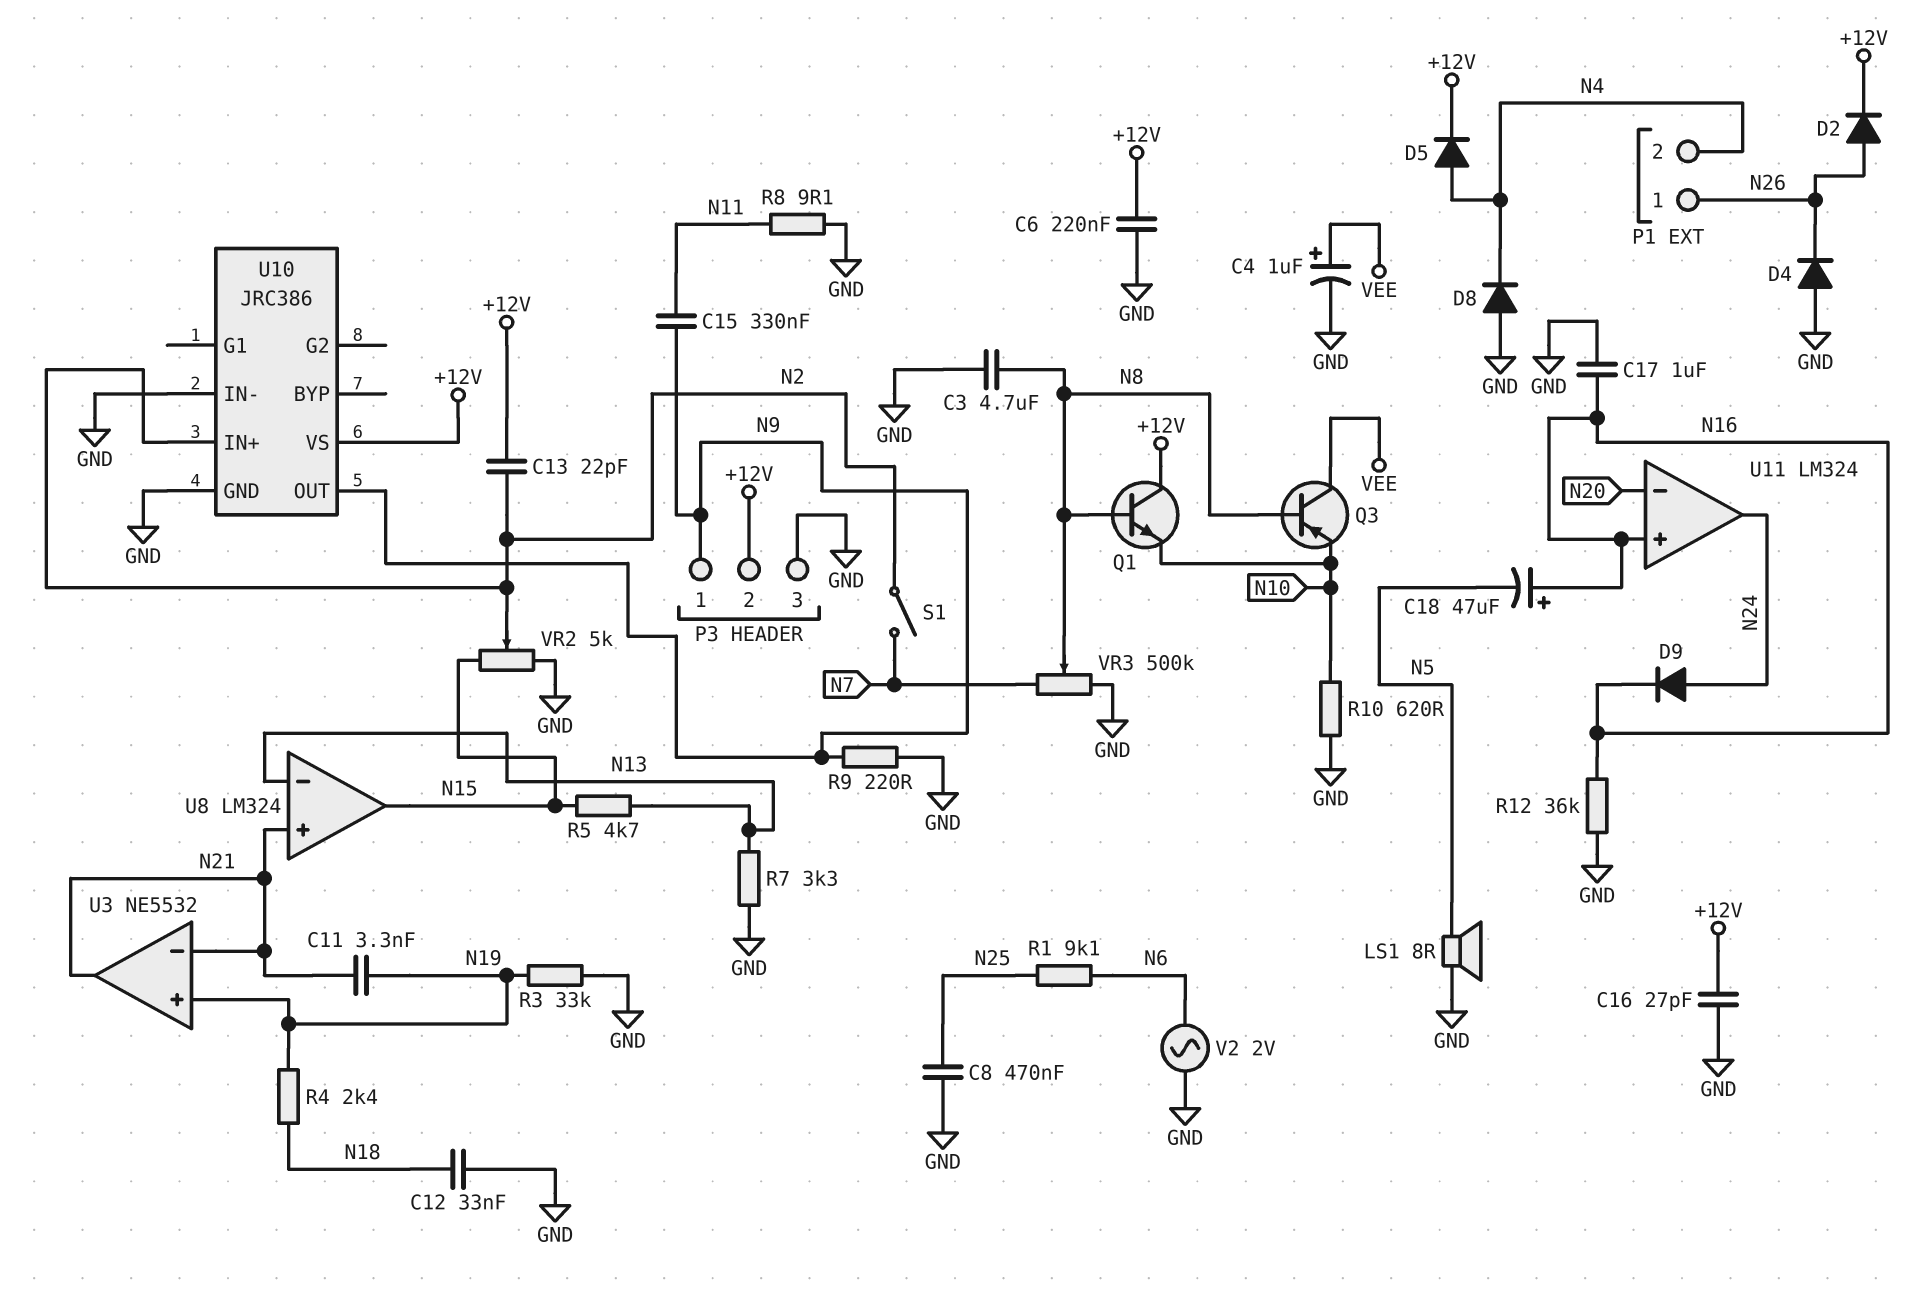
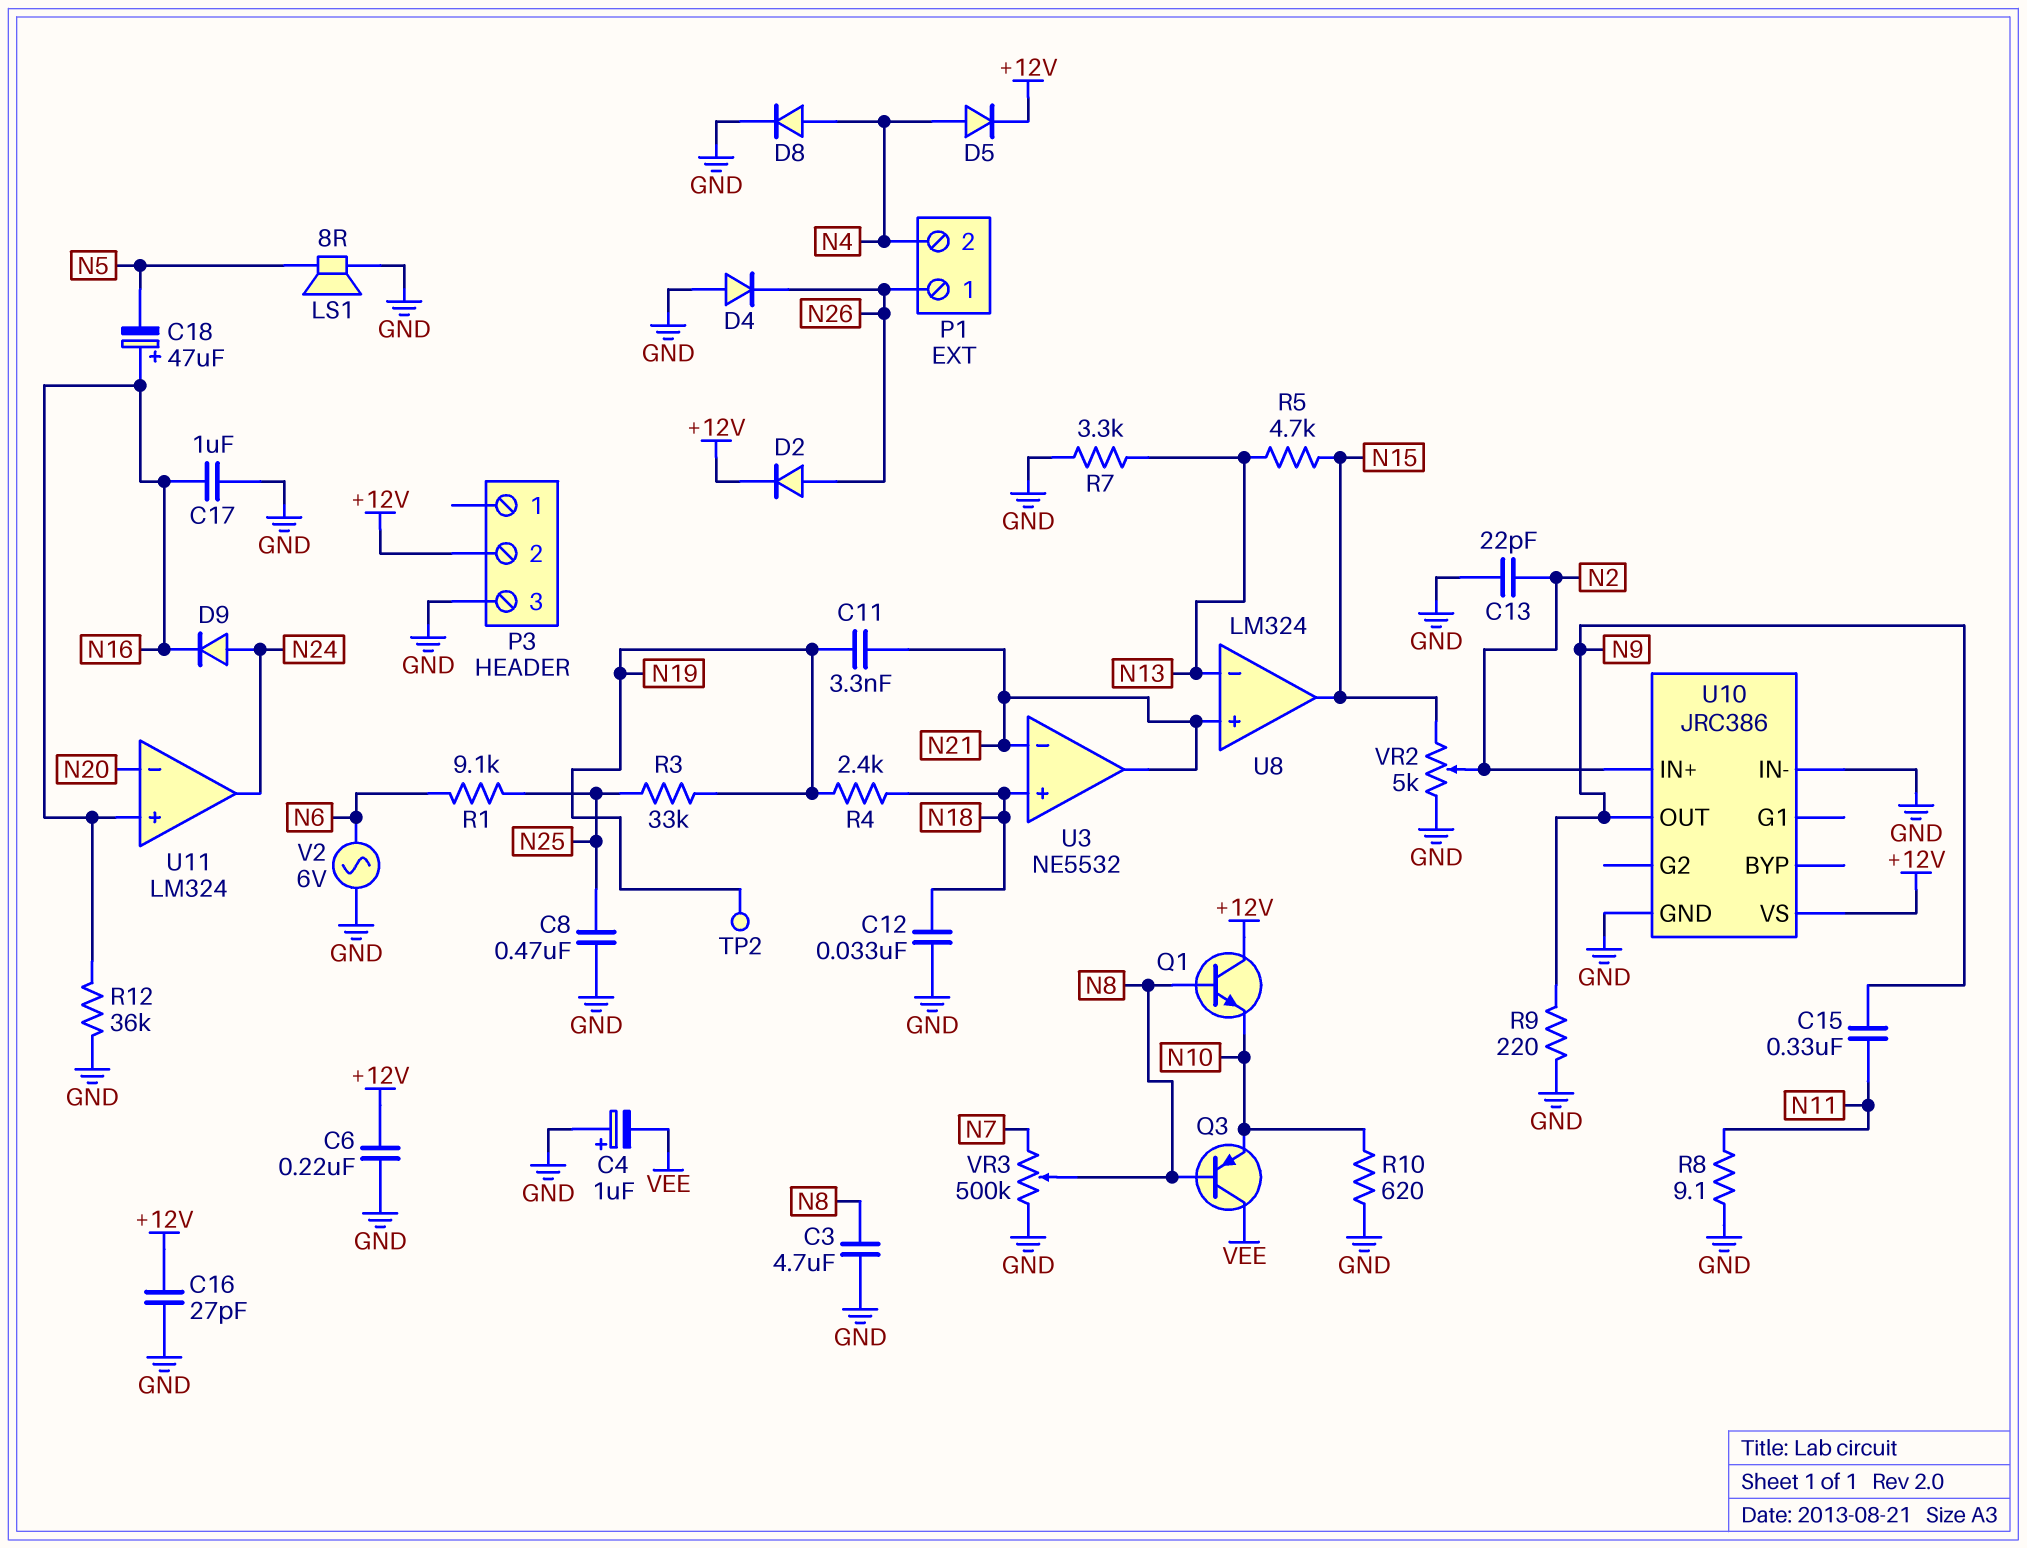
C4: 1uF (plus VEE, minus GND) -> 1uF (plus GND, minus VEE)
C13: 22pF (+12V, N2) -> 22pF (GND, N2)
D8: diode (A GND, K N4) -> diode (A N4, K GND)
P3 pin 1: N9 -> none
R3: 33k (GND, N19) -> 33k (N19, N25)
S1: switch (N2, N7) -> none
TP2: none -> test point (N19)
U3 pin in+: N19 -> N18
V2: AC 2V (GND, N6) -> AC 6V (GND, N6)

